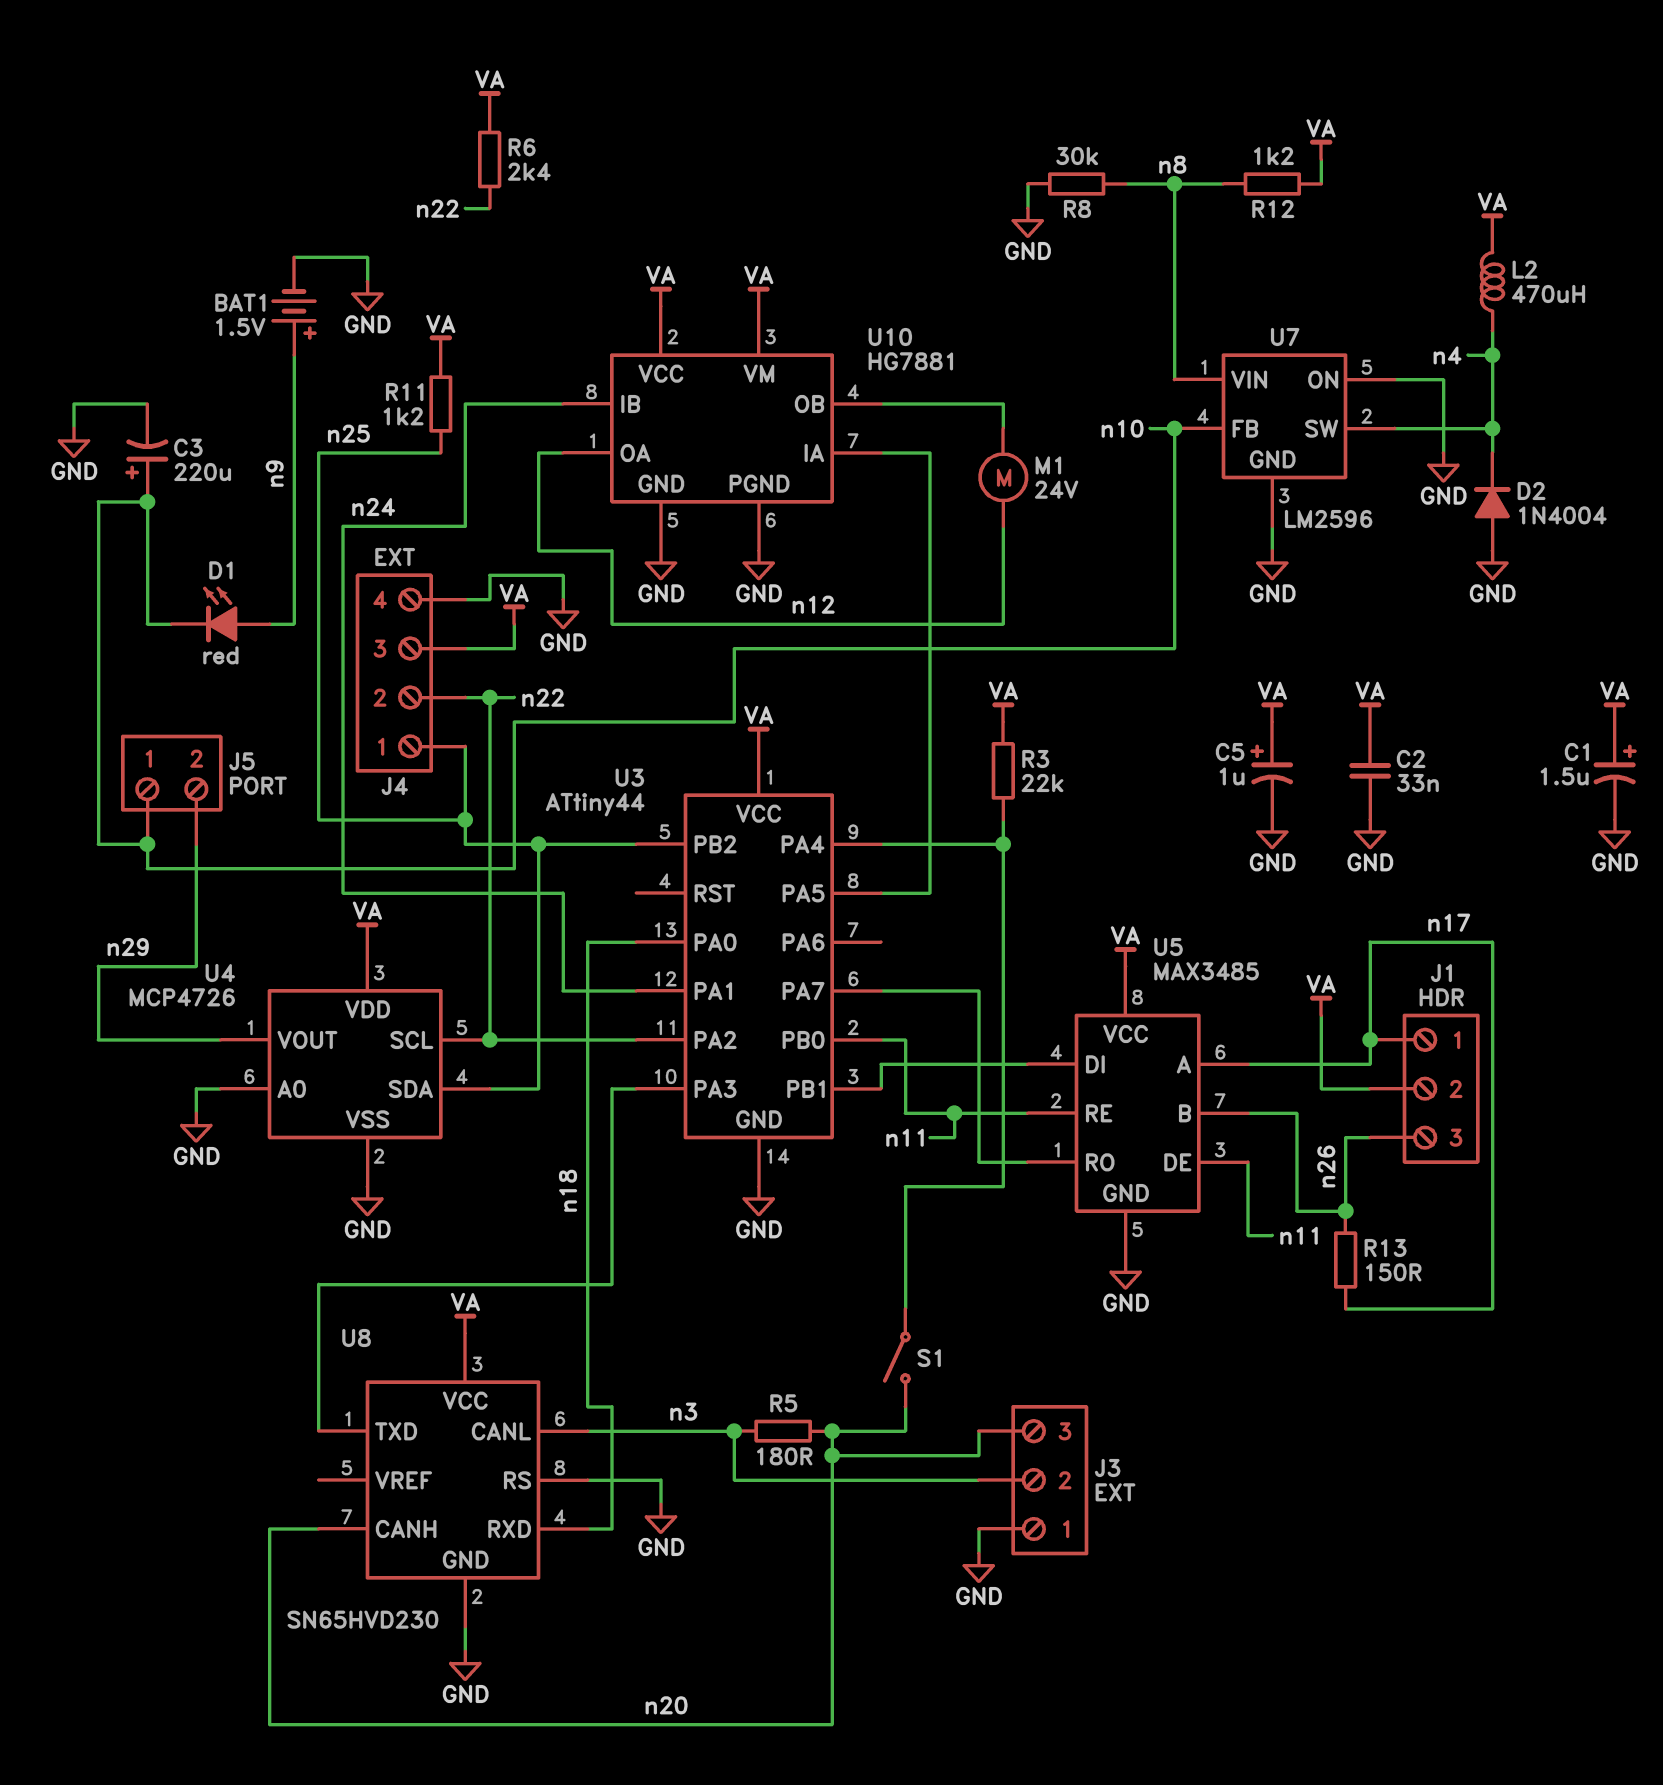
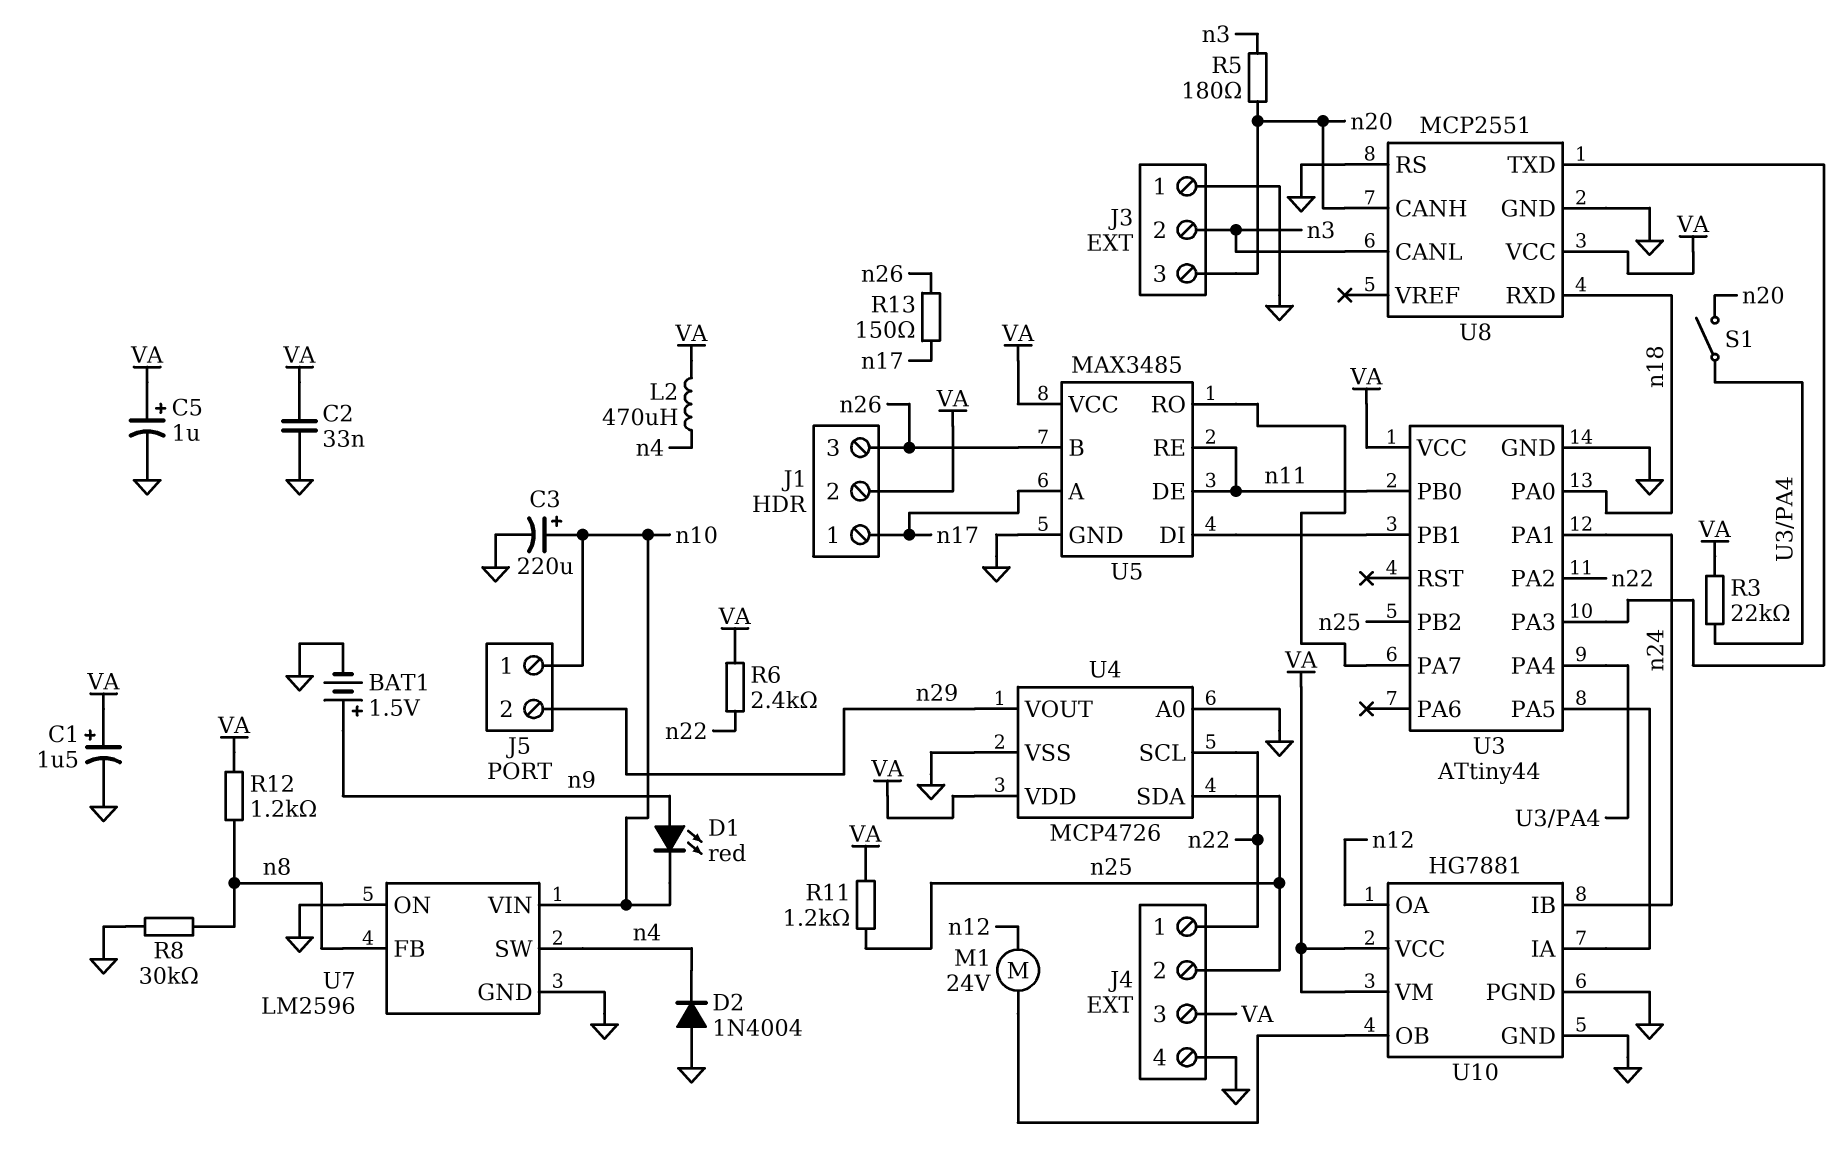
J4 pin 1: n25 -> n22
J4 pin 2: n22 -> n25
U7 pin FB: n10 -> n8
U7 pin VIN: n8 -> n10
U8: SN65HVD230 -> MCP2551

